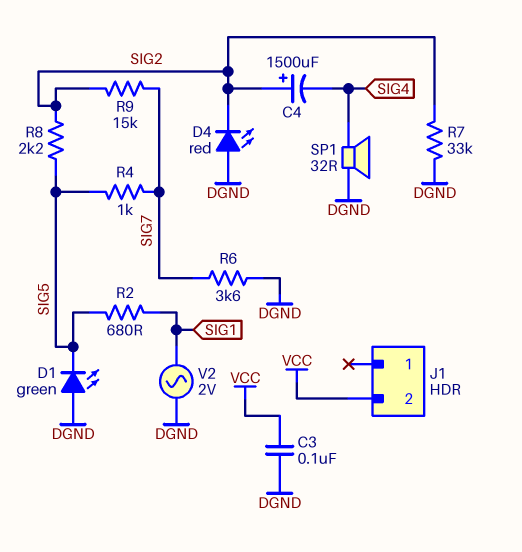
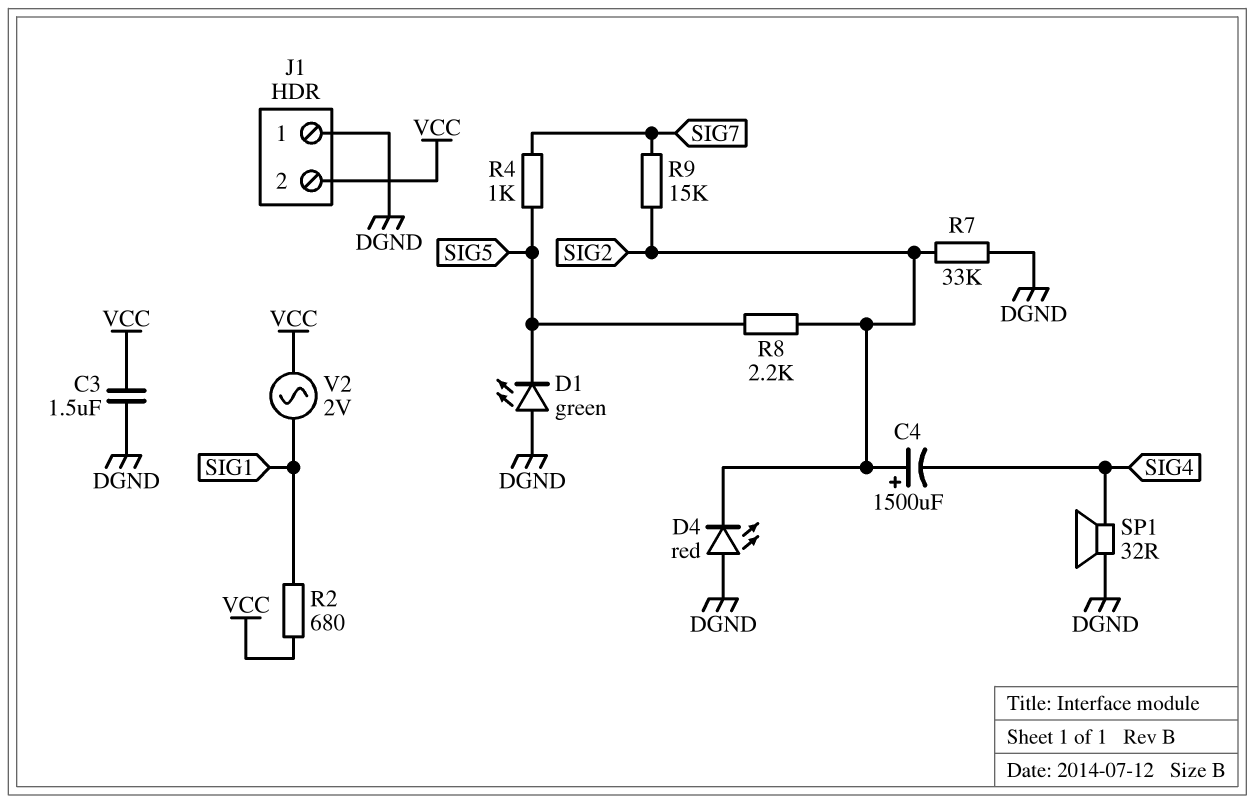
C3: 100nF (DGND, VCC) -> 1.5uF (DGND, VCC)
J1 pin 1: none -> DGND
R2: 680 (SIG1, SIG5) -> 680 (SIG1, VCC)
R6: 3.6k (DGND, SIG7) -> none
V2: AC 2V (DGND, SIG1) -> AC 2V (SIG1, VCC)

